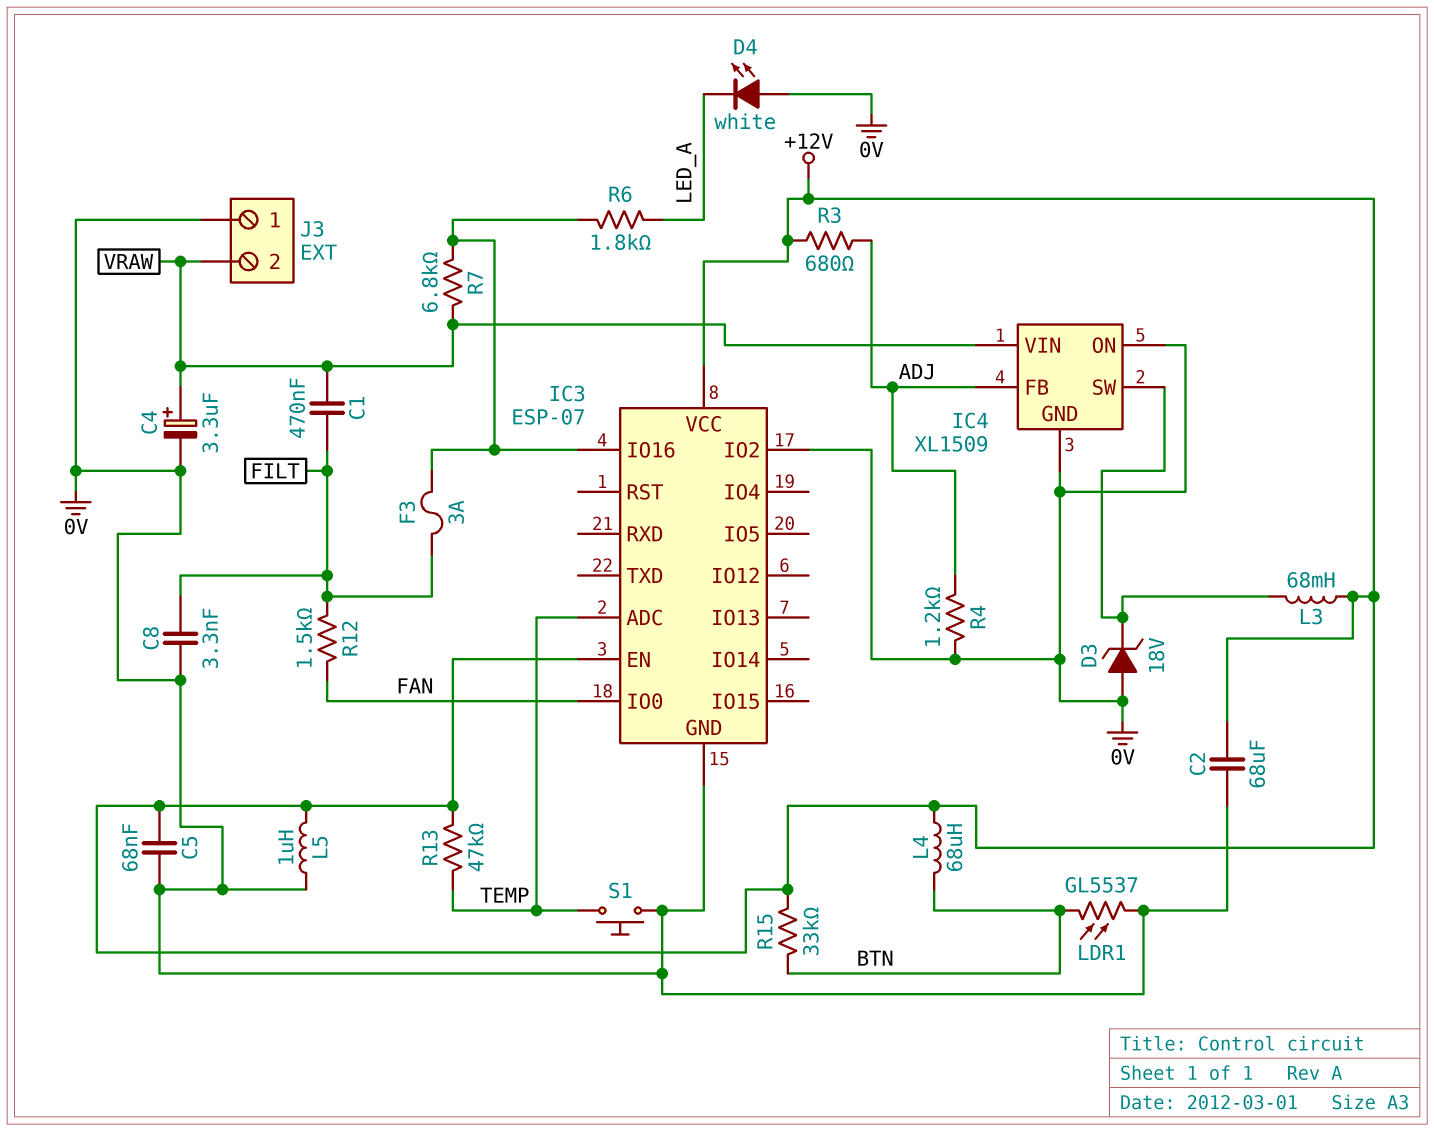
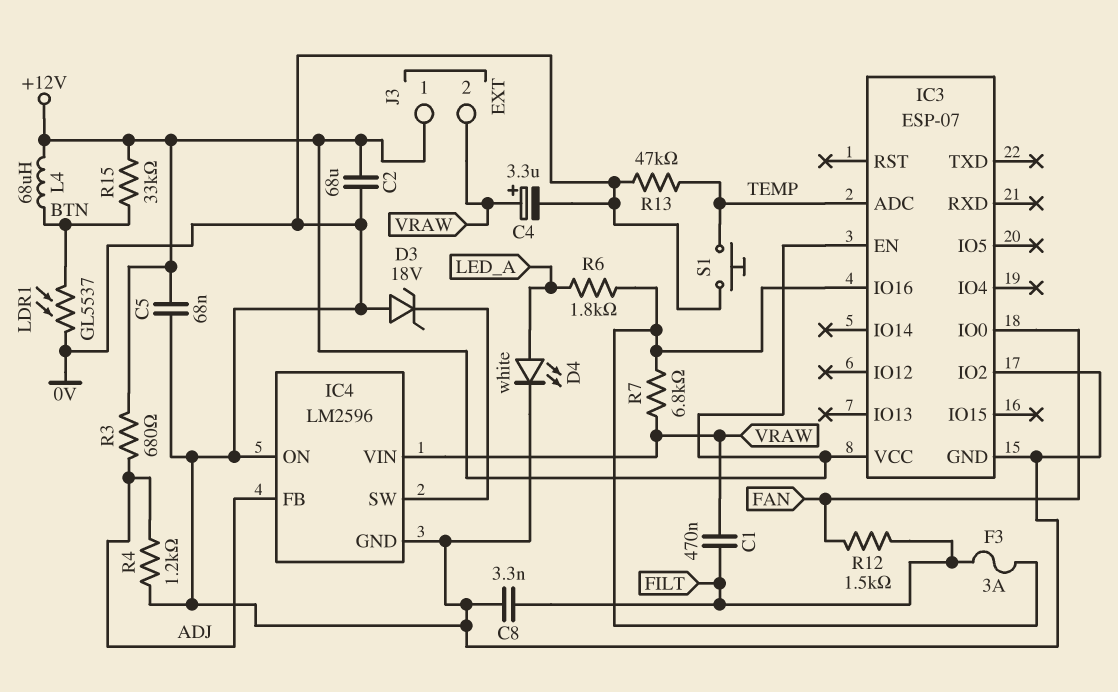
D4: LED white (A 0V, K LED_A) -> LED white (A LED_A, K 0V)
IC4: XL1509 -> LM2596
J3 pin 1: 0V -> +12V
L3: 68mH (+12V, IC4/SW) -> none
L5: 1uH (+12V, 0V) -> none
R13: 47k (+12V, TEMP) -> 47k (0V, TEMP)

